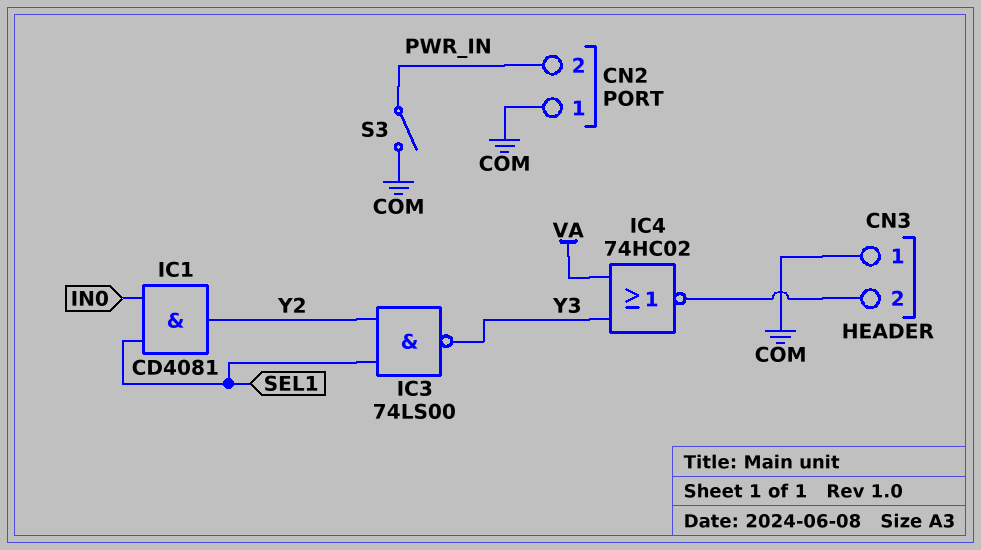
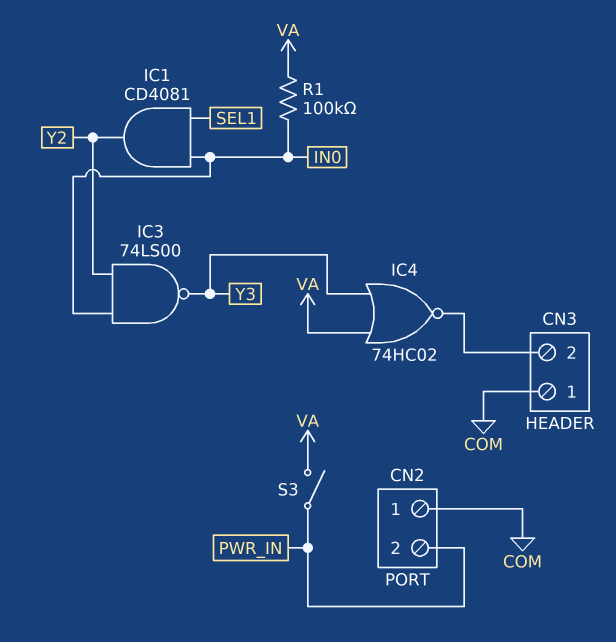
IC3: NAND 74LS00 (in SEL1, in Y2, out Y3) -> NAND 74LS00 (in IN0, in Y2, out Y3)
R1: none -> 100k (IN0, VA)
S3: switch (COM, PWR_IN) -> switch (PWR_IN, VA)

